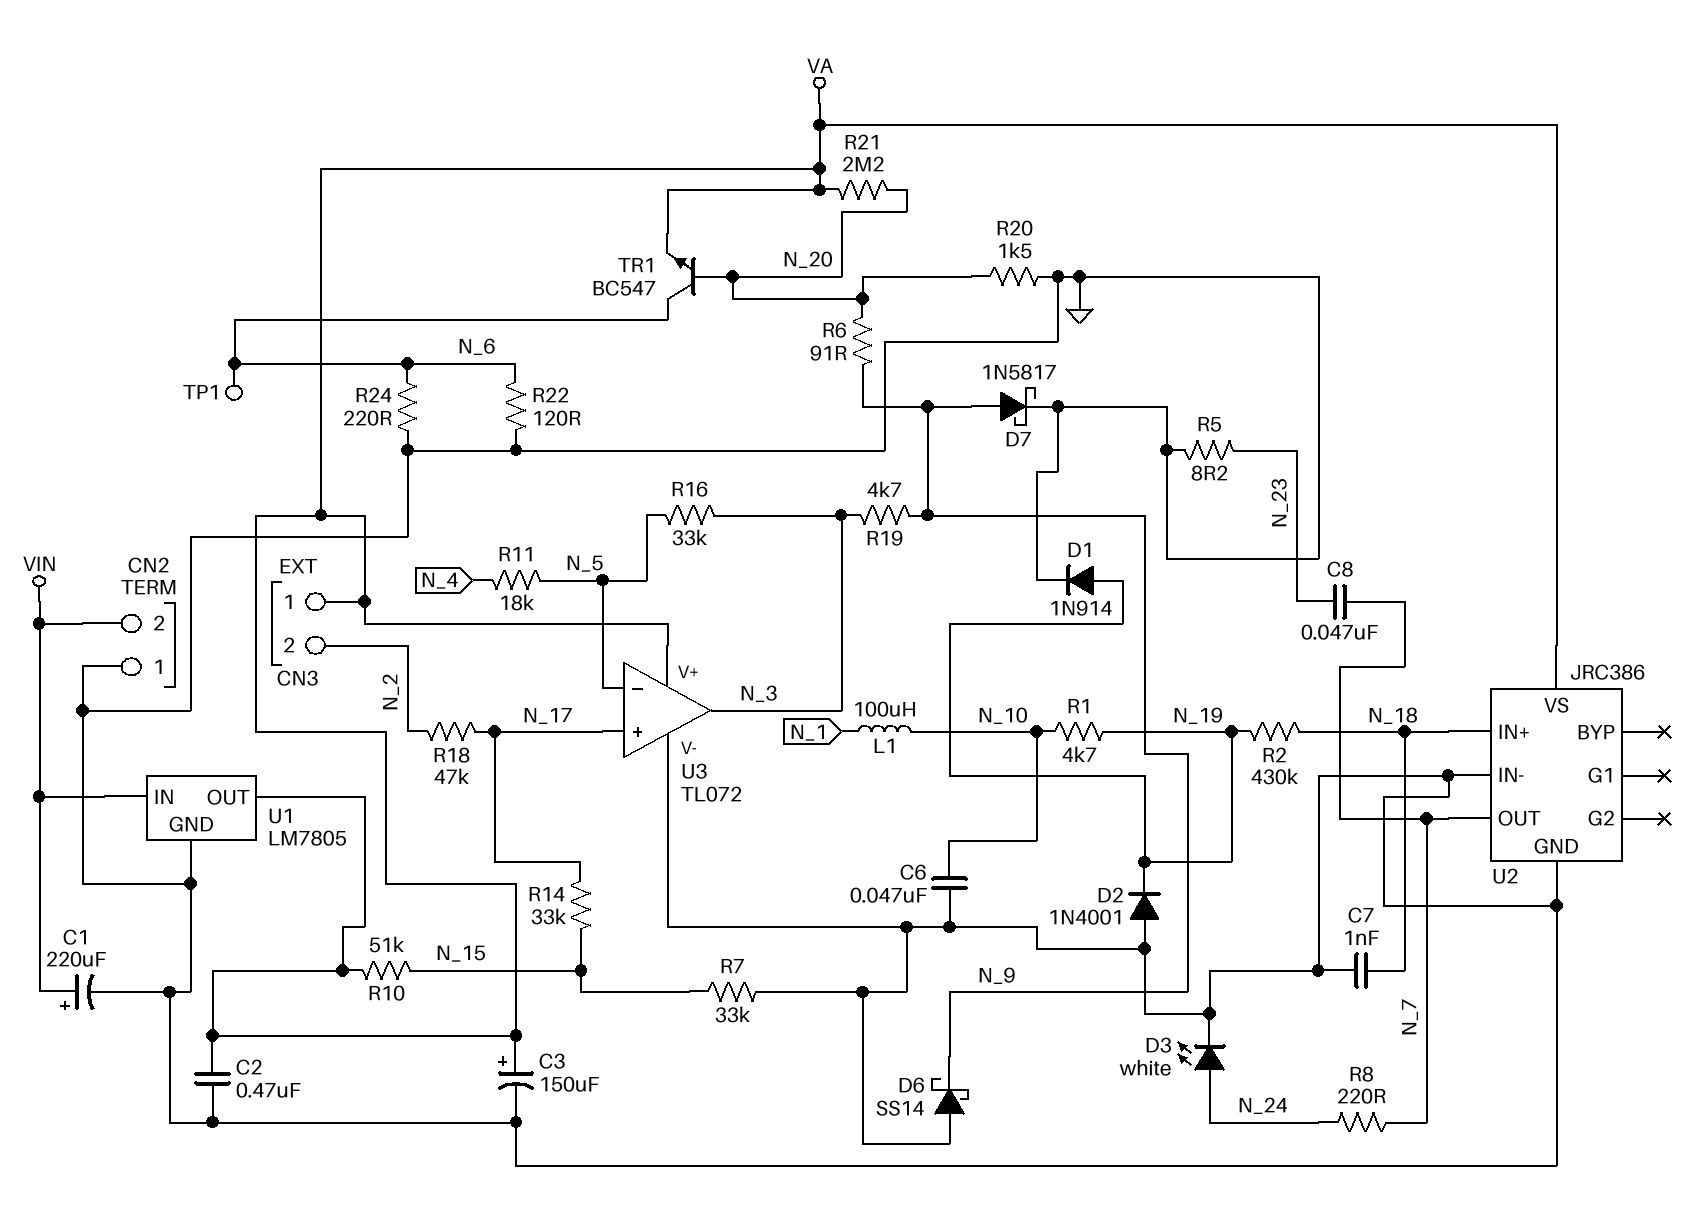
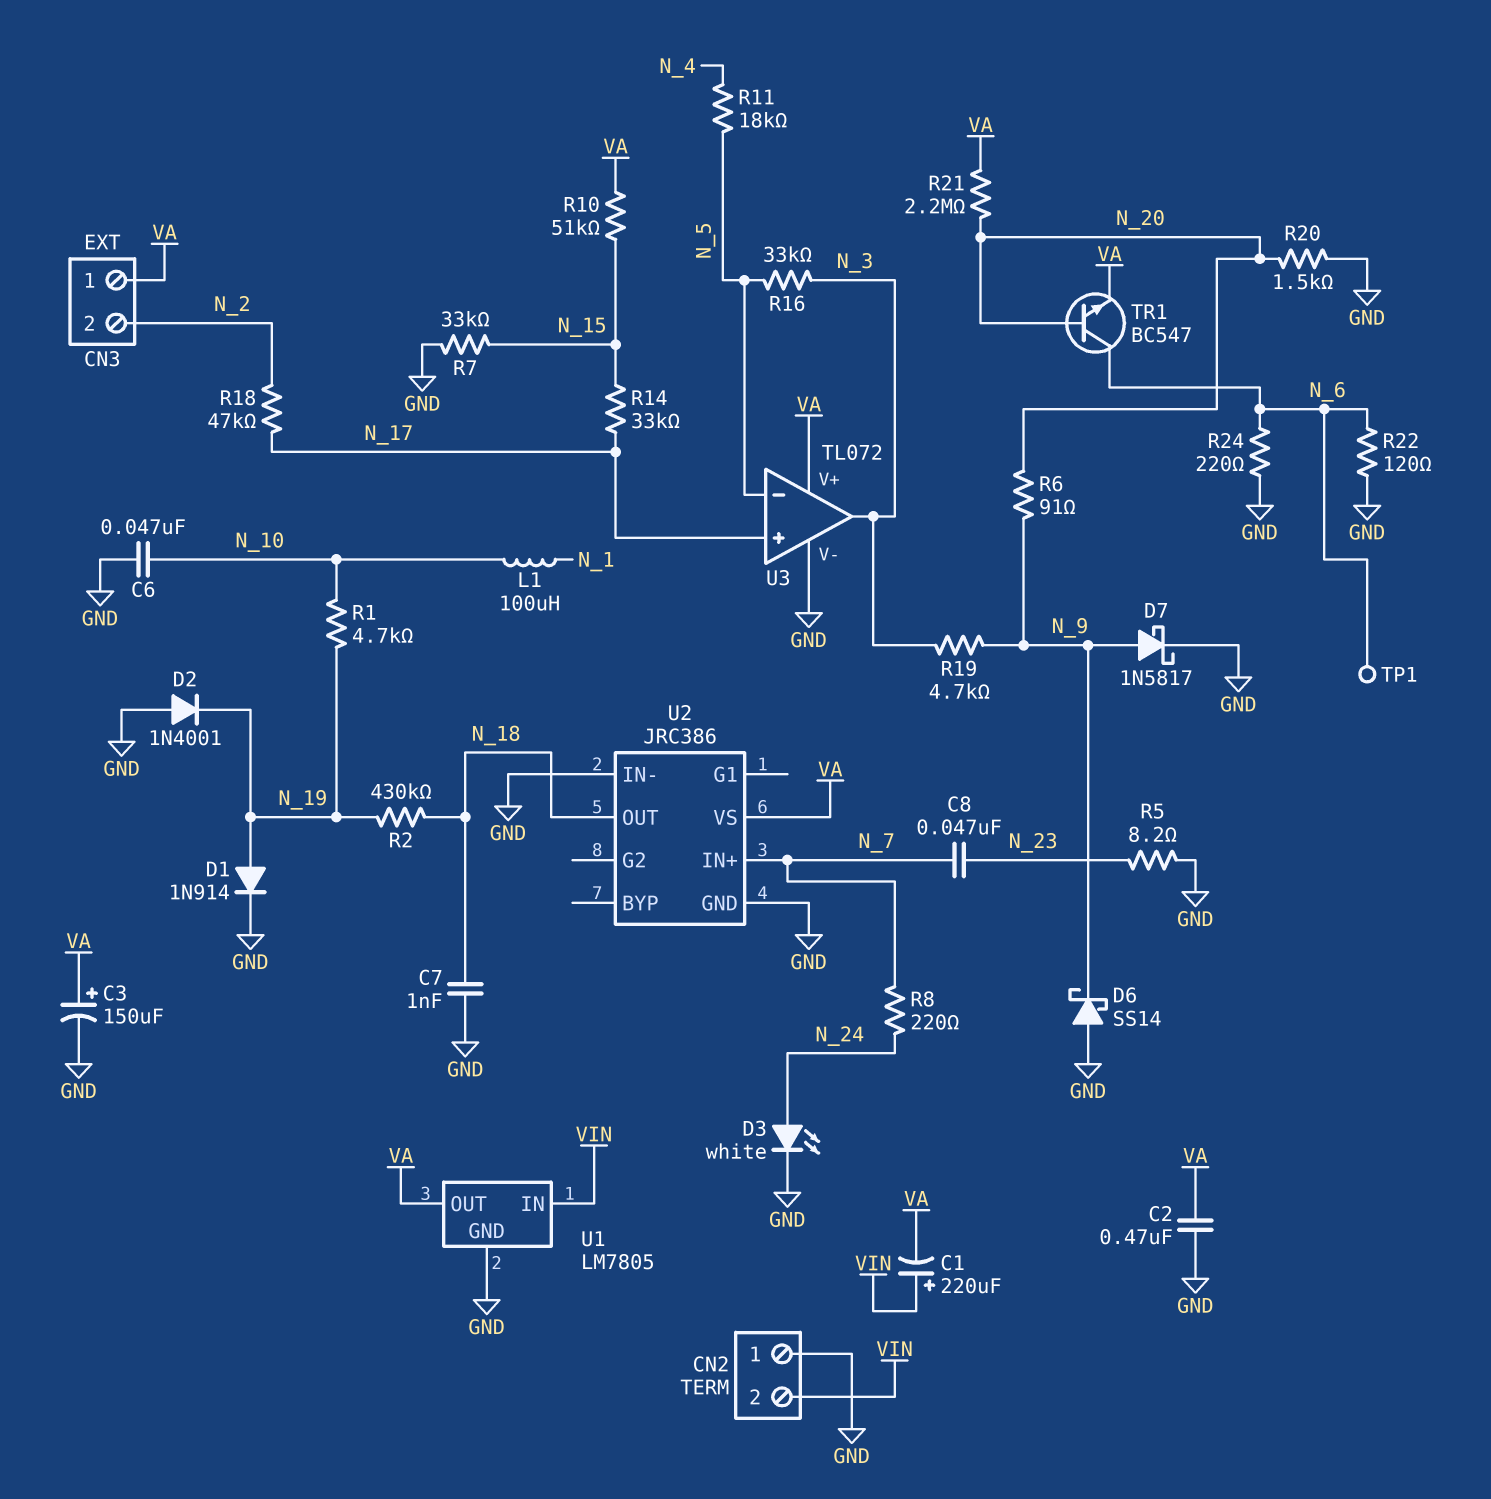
C1: 220uF (plus VIN, minus GND) -> 220uF (plus VIN, minus VA)
U2 pin IN+: N_18 -> N_7
U2 pin OUT: N_7 -> N_18

